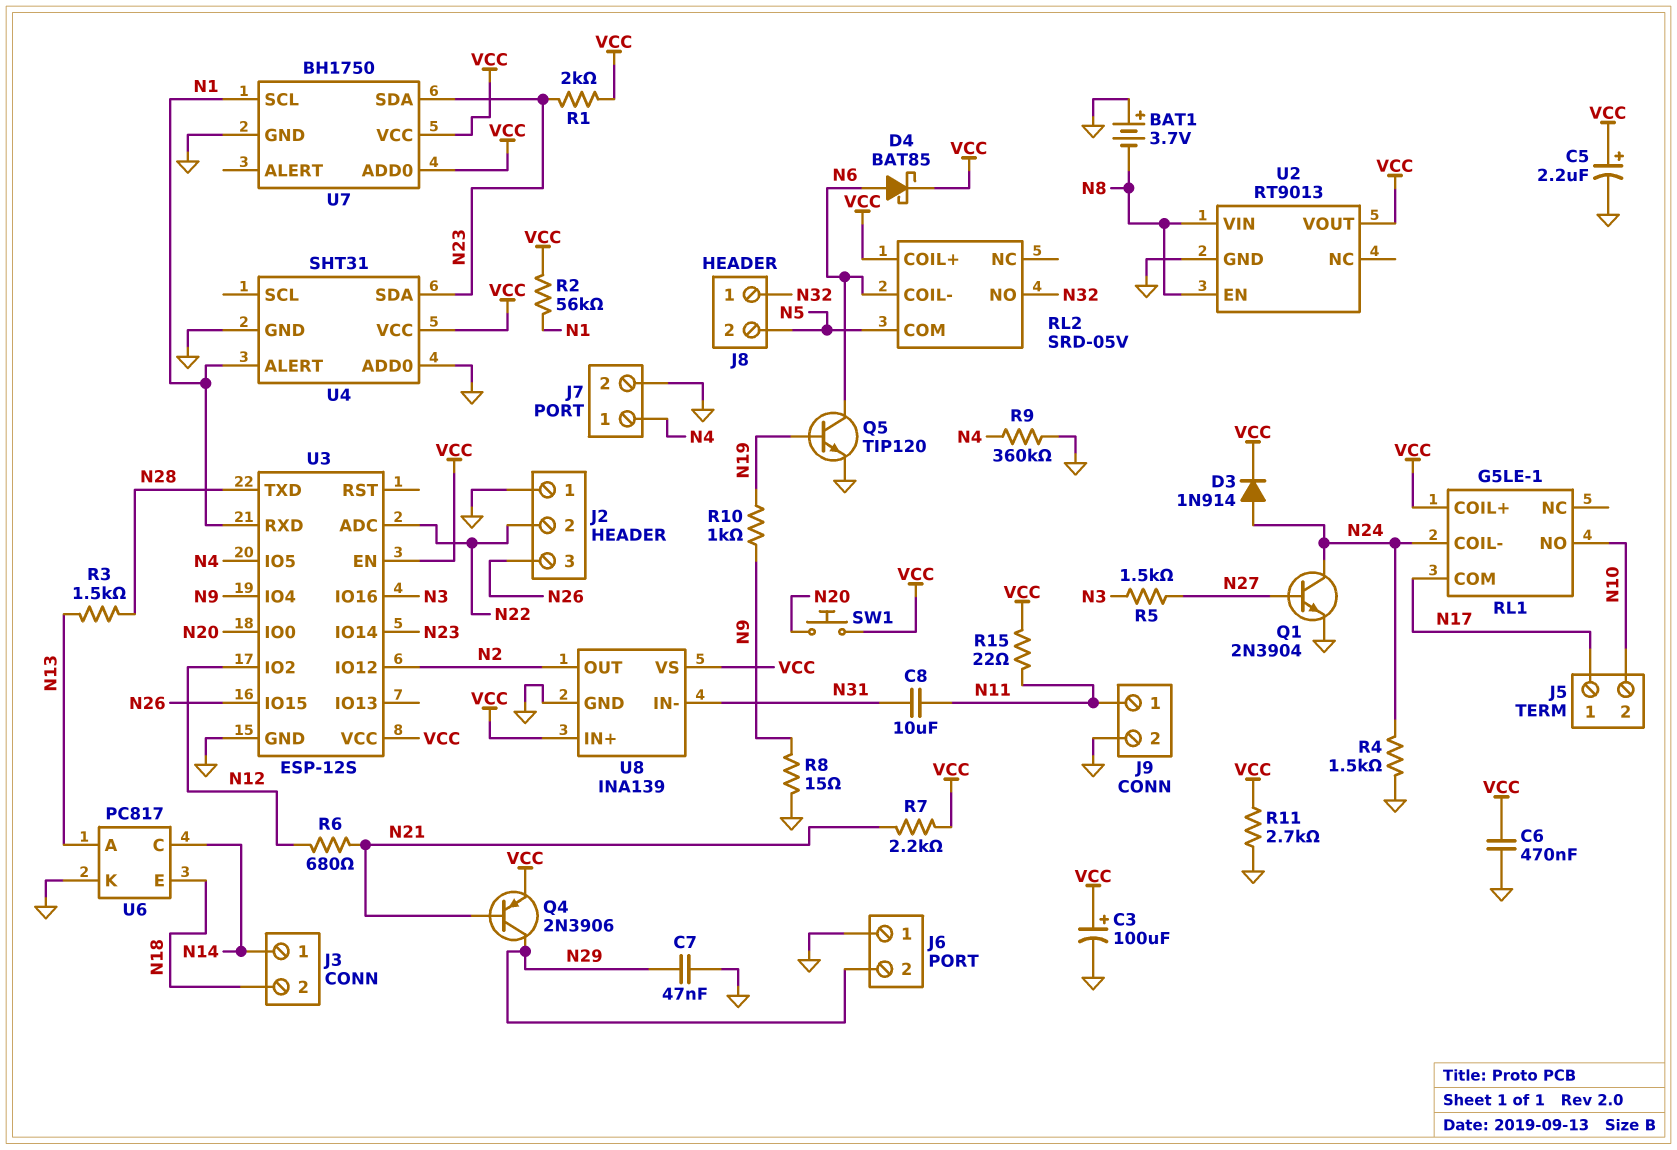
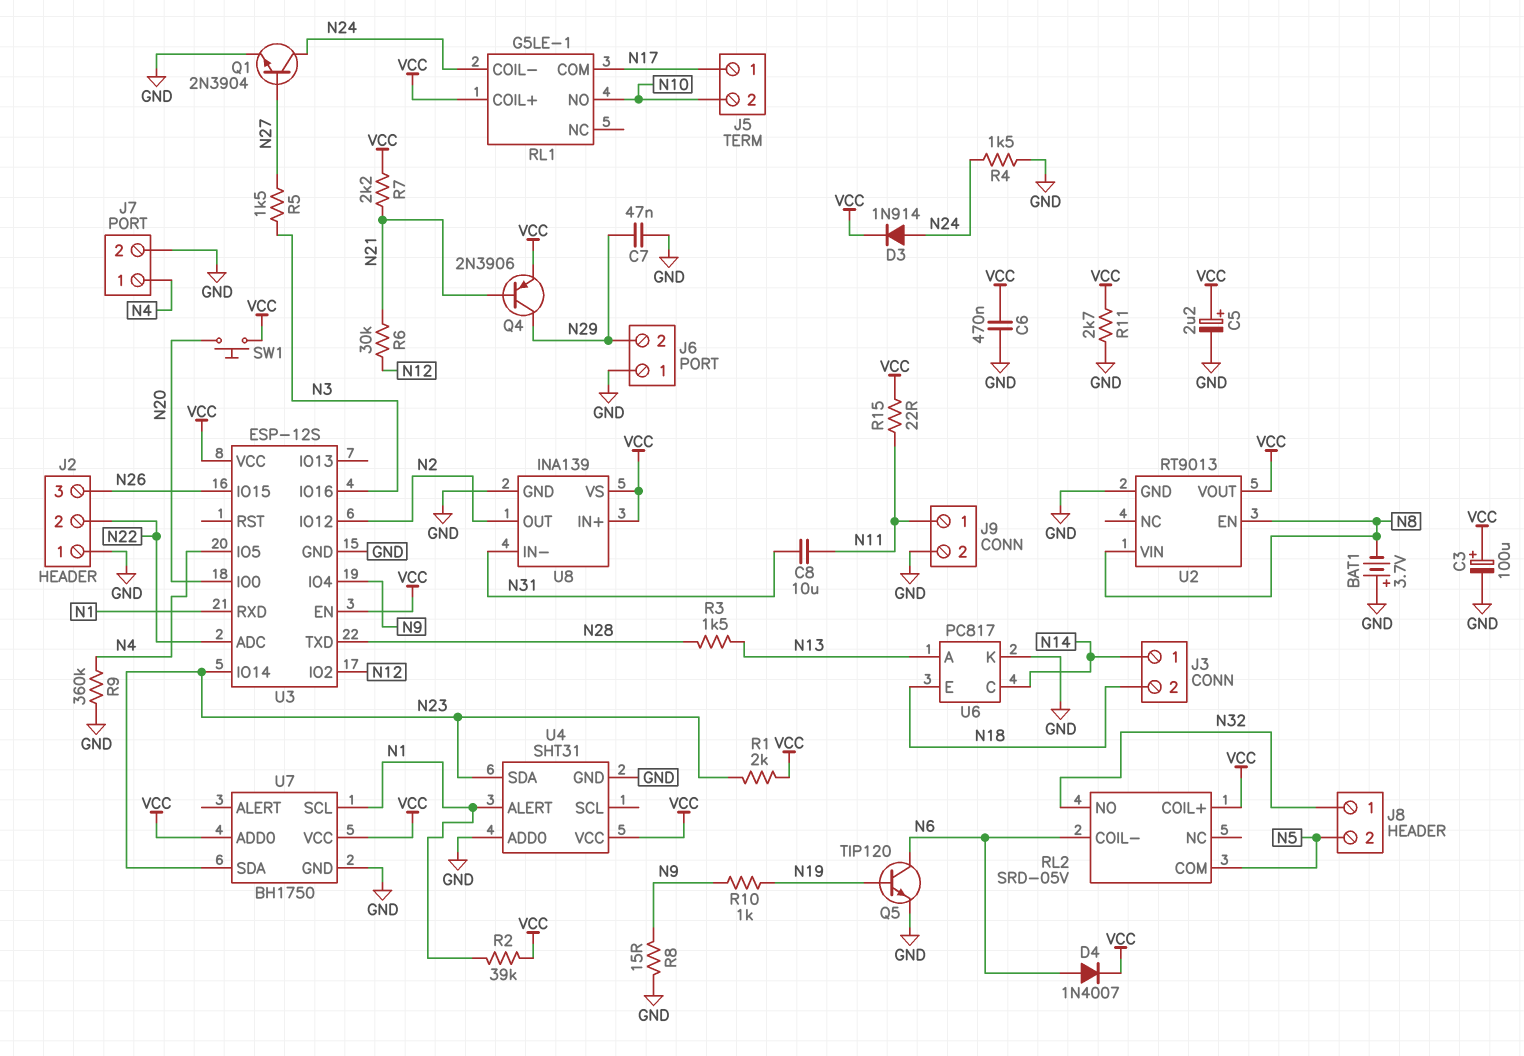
D4: schottky BAT85 (A N6, K VCC) -> diode 1N4007 (A N6, K VCC)
R2: 56k (N1, VCC) -> 39k (N1, VCC)
R6: 680 (N12, N21) -> 30k (N12, N21)

